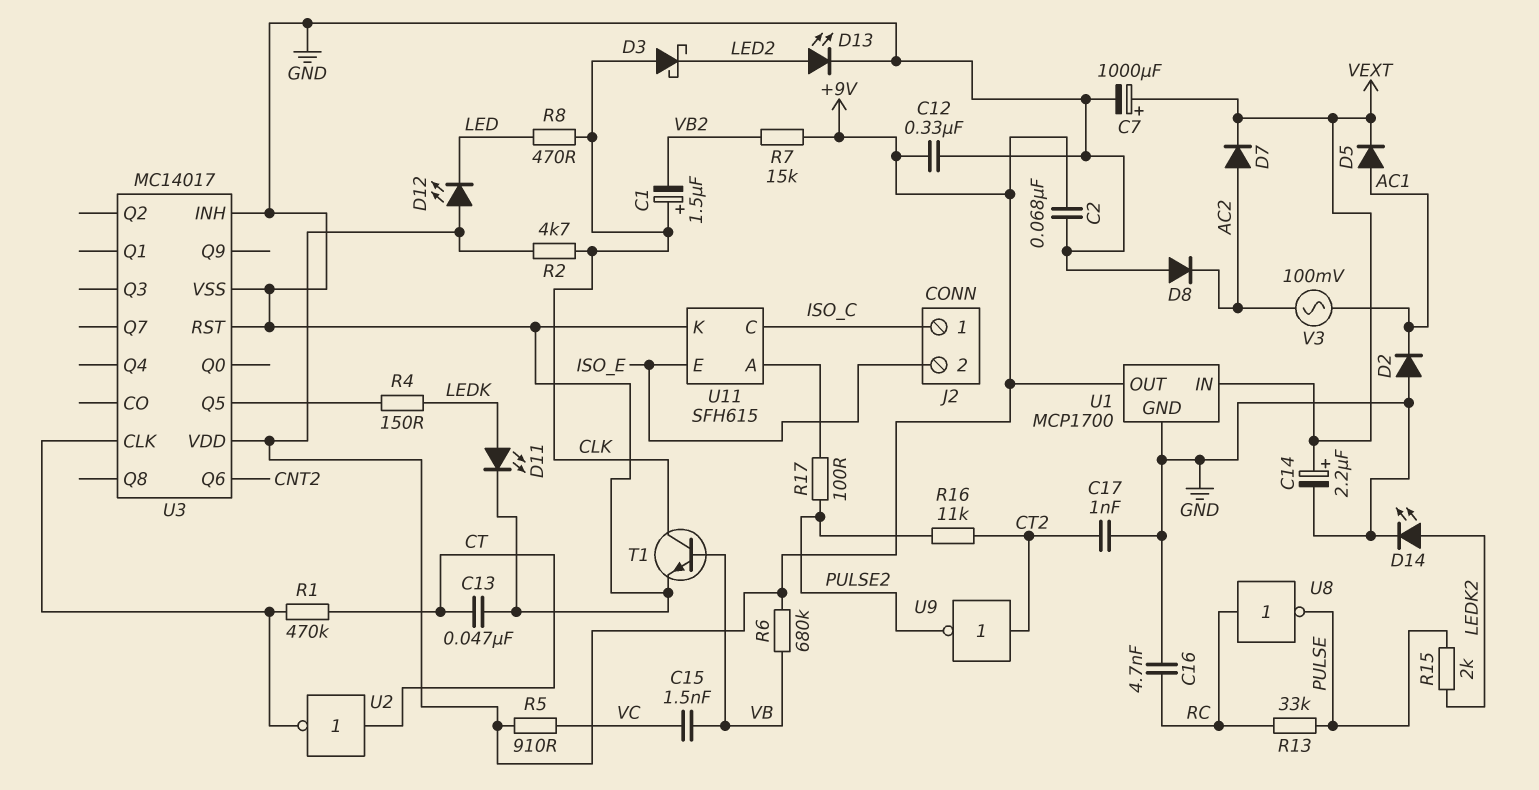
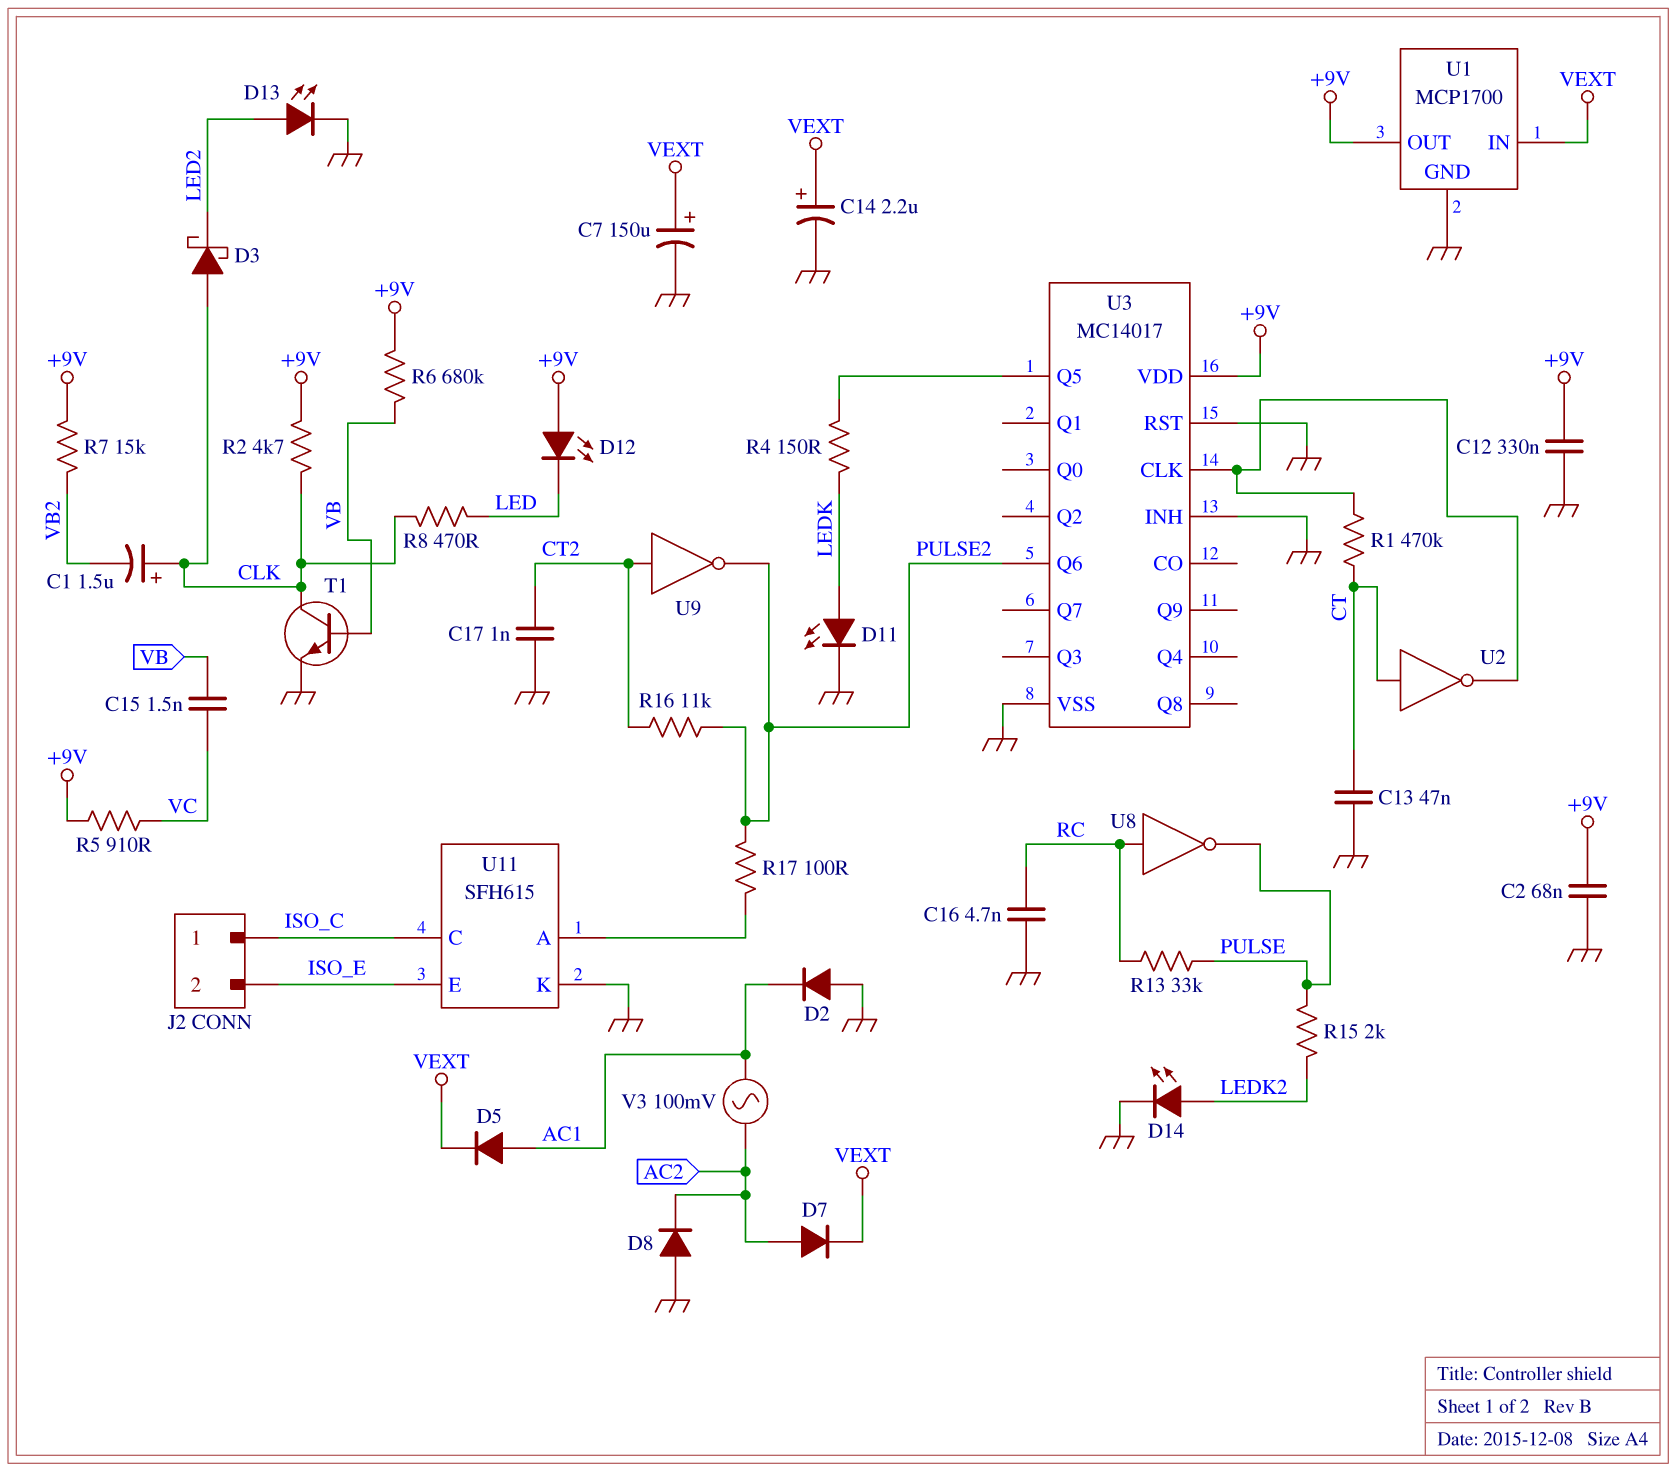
C7: 1000uF (plus VEXT, minus GND) -> 150uF (plus VEXT, minus GND)
U3 pin Q6: CNT2 -> PULSE2

